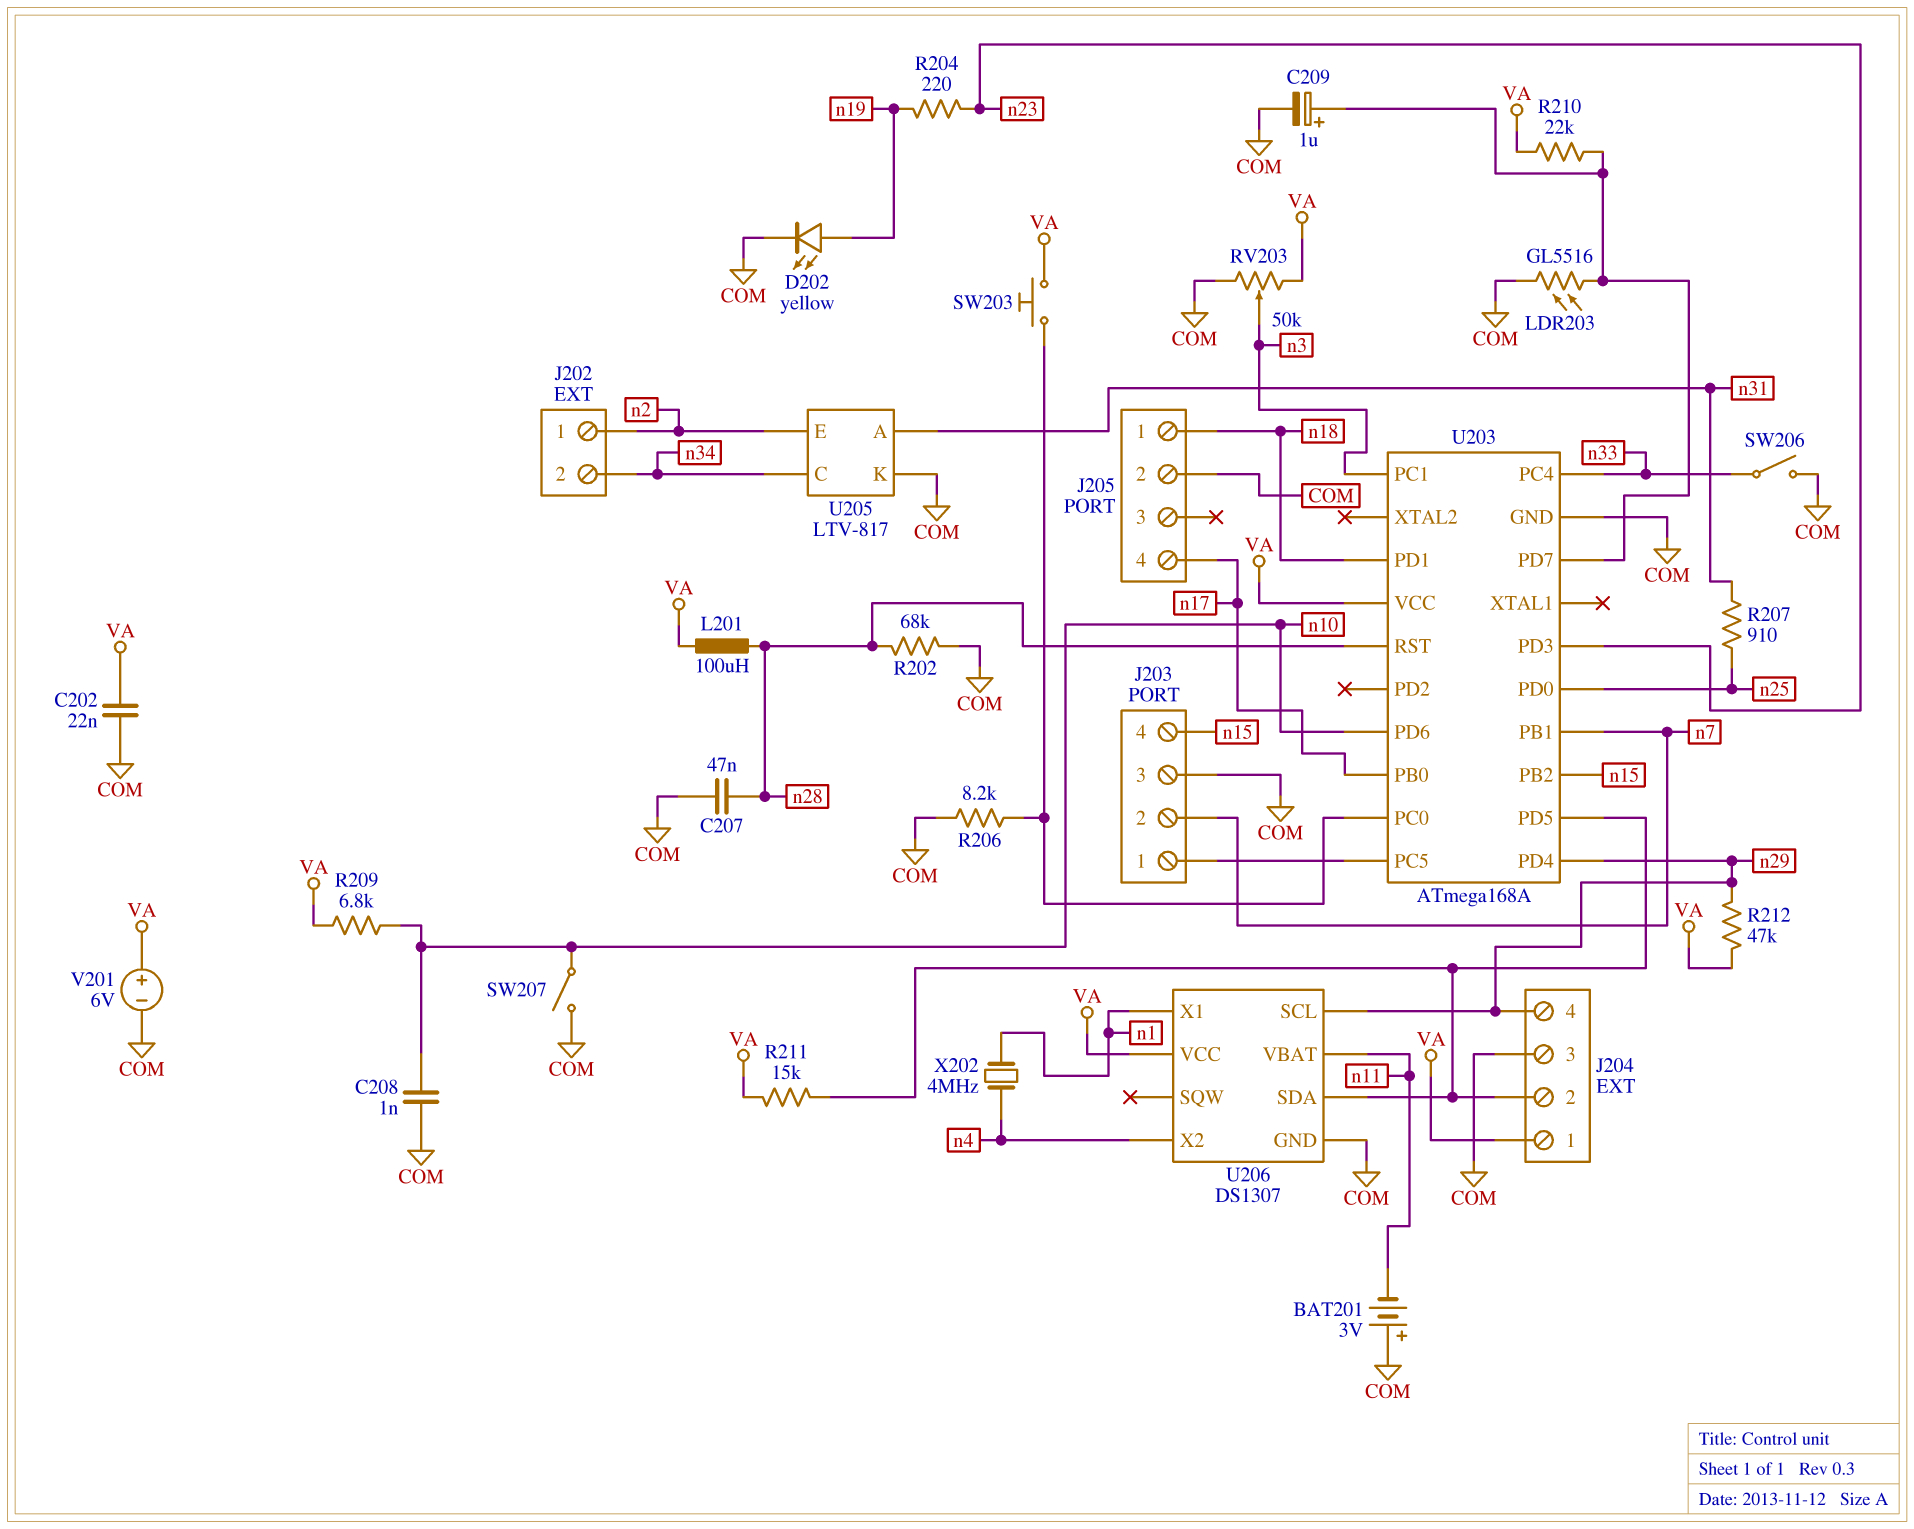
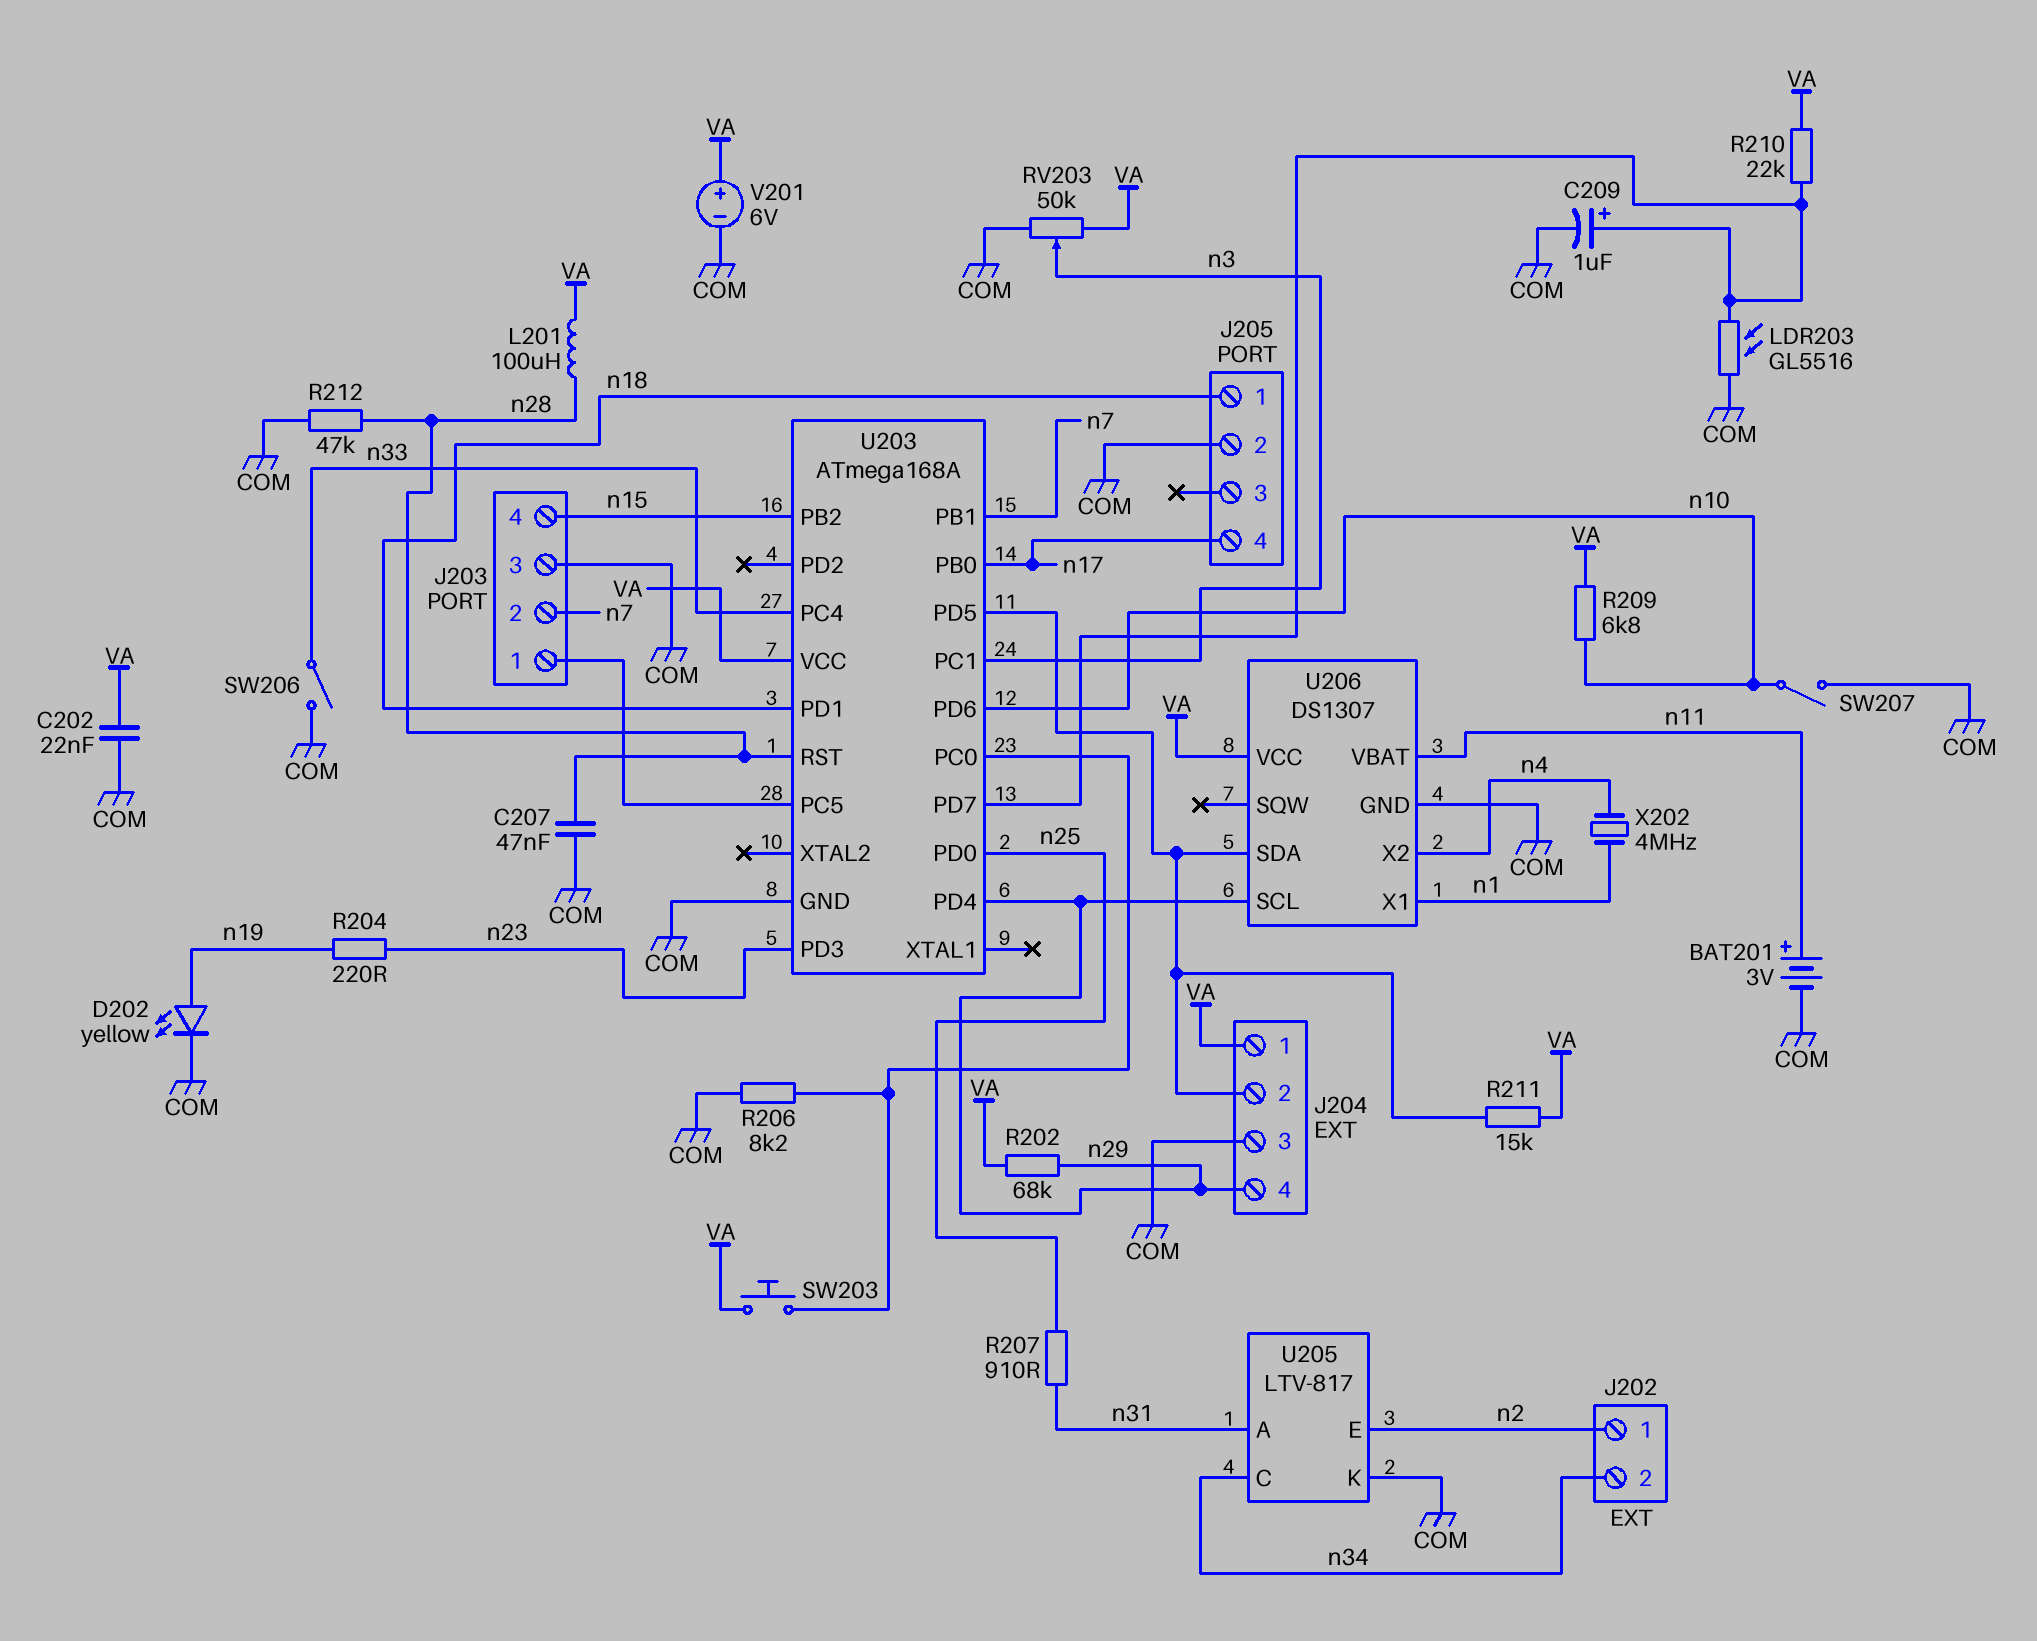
BAT201: 3V (plus COM, minus n11) -> 3V (plus n11, minus COM)
C208: 1nF (COM, n10) -> none
R202: 68k (COM, n28) -> 68k (VA, n29)
R212: 47k (VA, n29) -> 47k (COM, n28)

